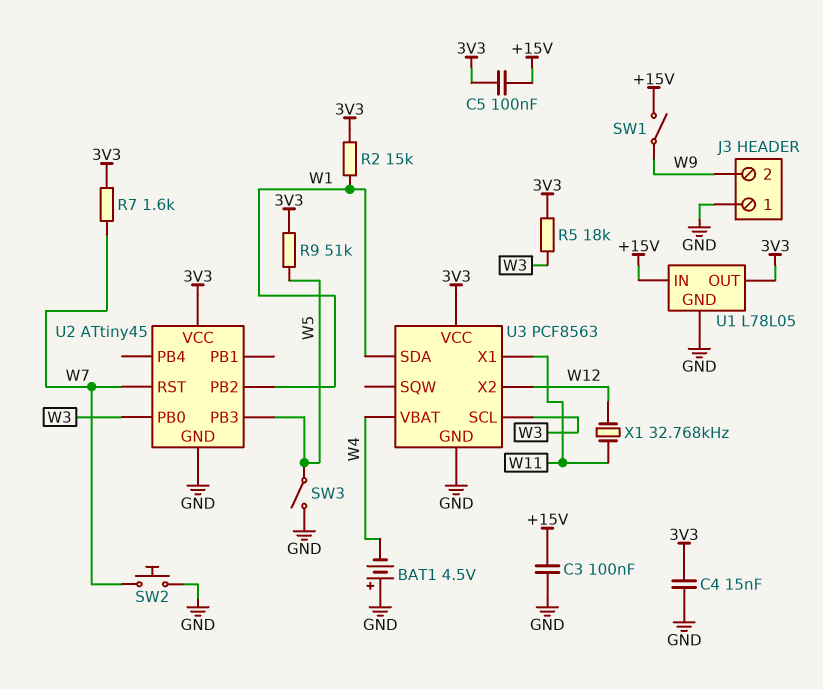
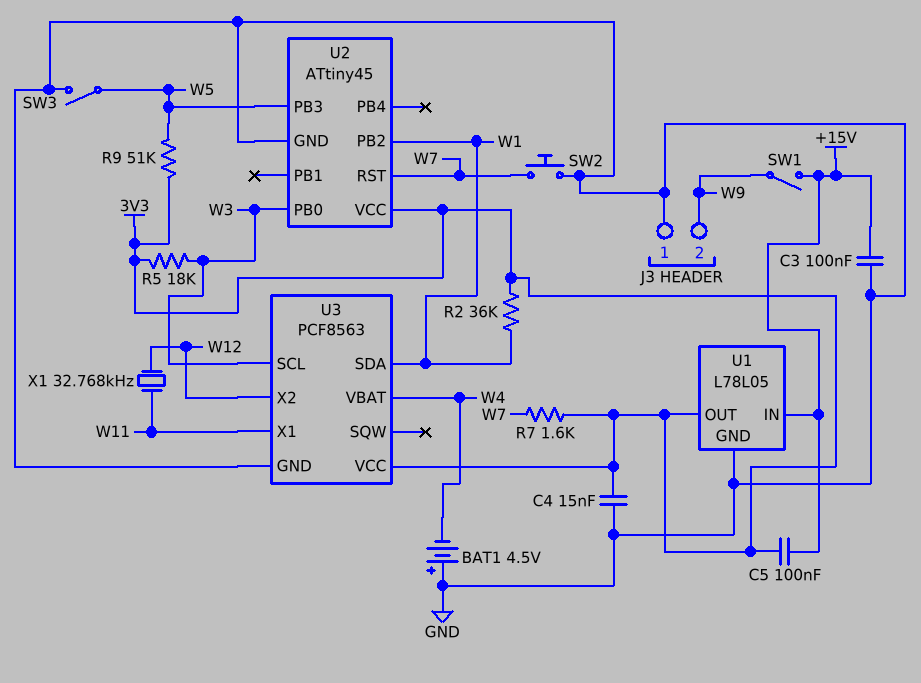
R2: 15k (3V3, W1) -> 36k (3V3, W1)

